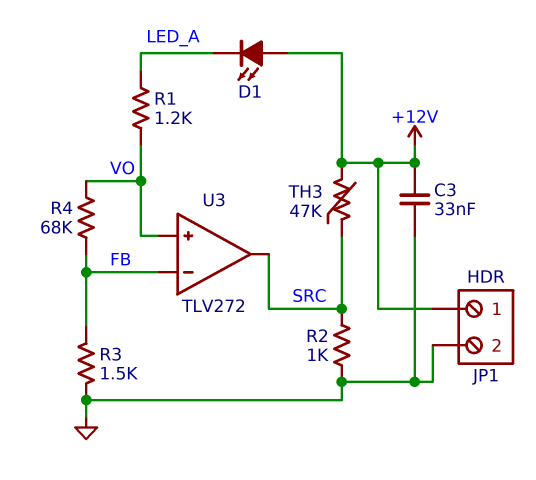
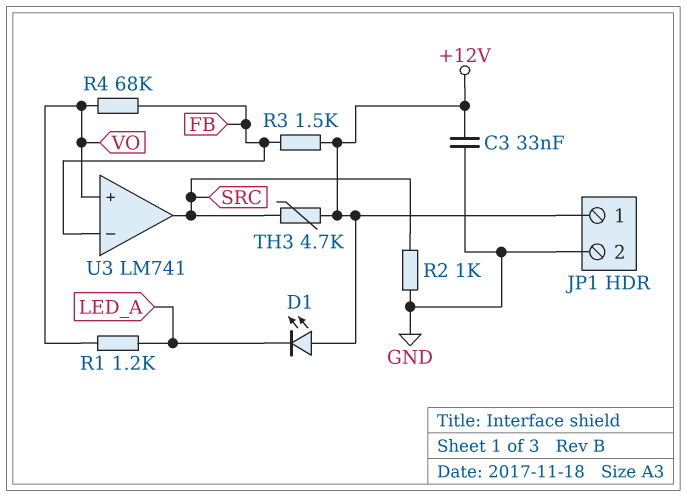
R3: 1.5k (FB, GND) -> 1.5k (+12V, FB)
TH3: 47k (+12V, SRC) -> 4.7k (+12V, SRC)
U3: TLV272 -> LM741

